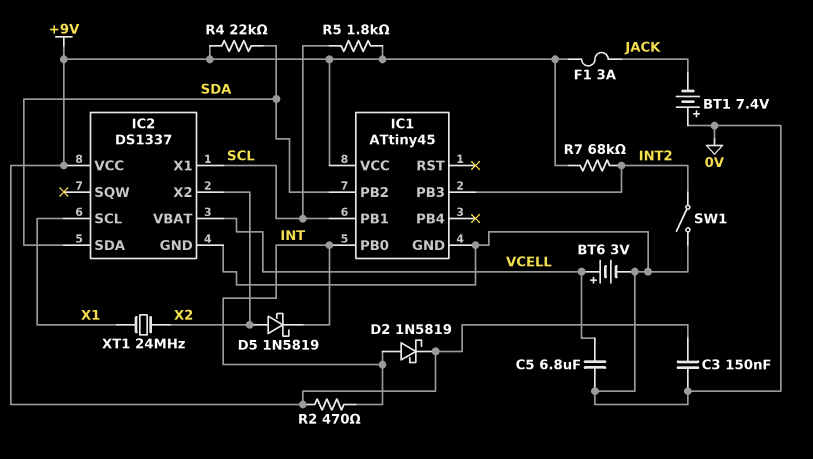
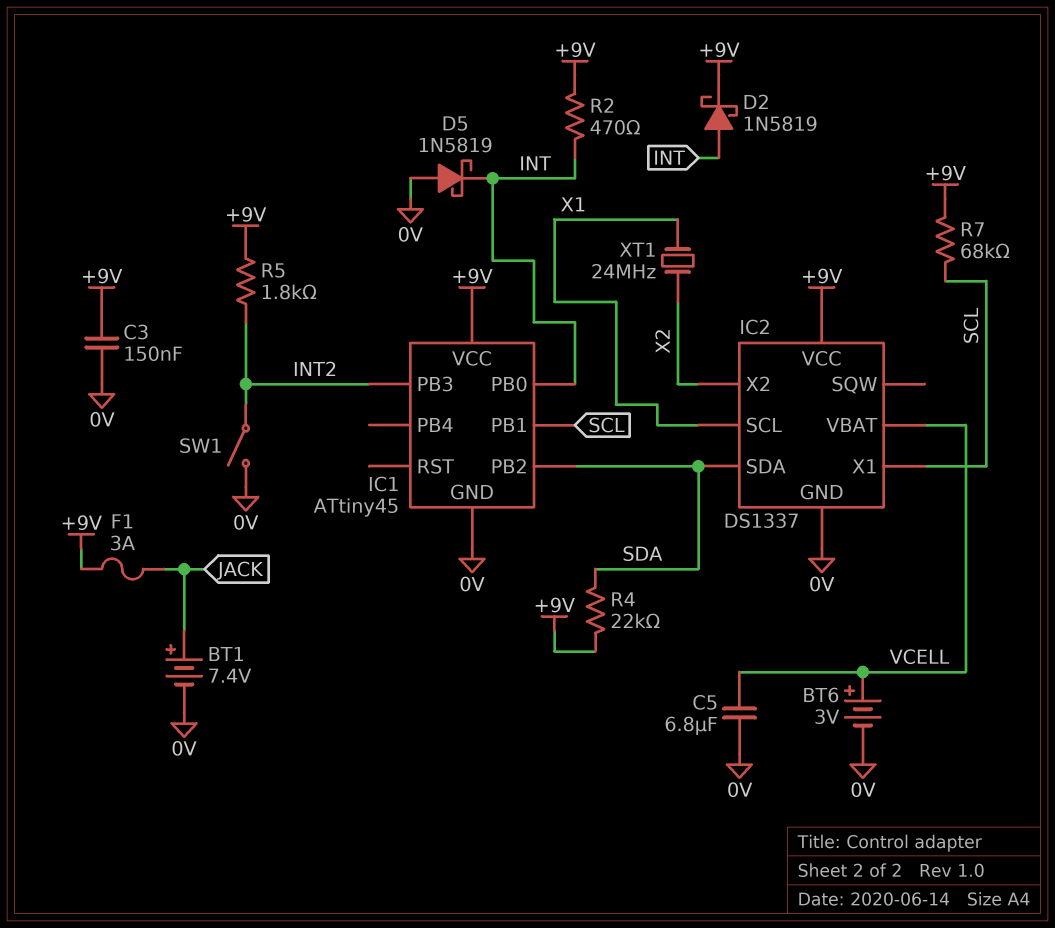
BT1: 7.4V (plus 0V, minus JACK) -> 7.4V (plus JACK, minus 0V)
D5: schottky 1N5819 (A X2, K INT) -> schottky 1N5819 (A 0V, K INT)
R5: 1.8k (+9V, SCL) -> 1.8k (+9V, INT2)
R7: 68k (+9V, INT2) -> 68k (+9V, SCL)

